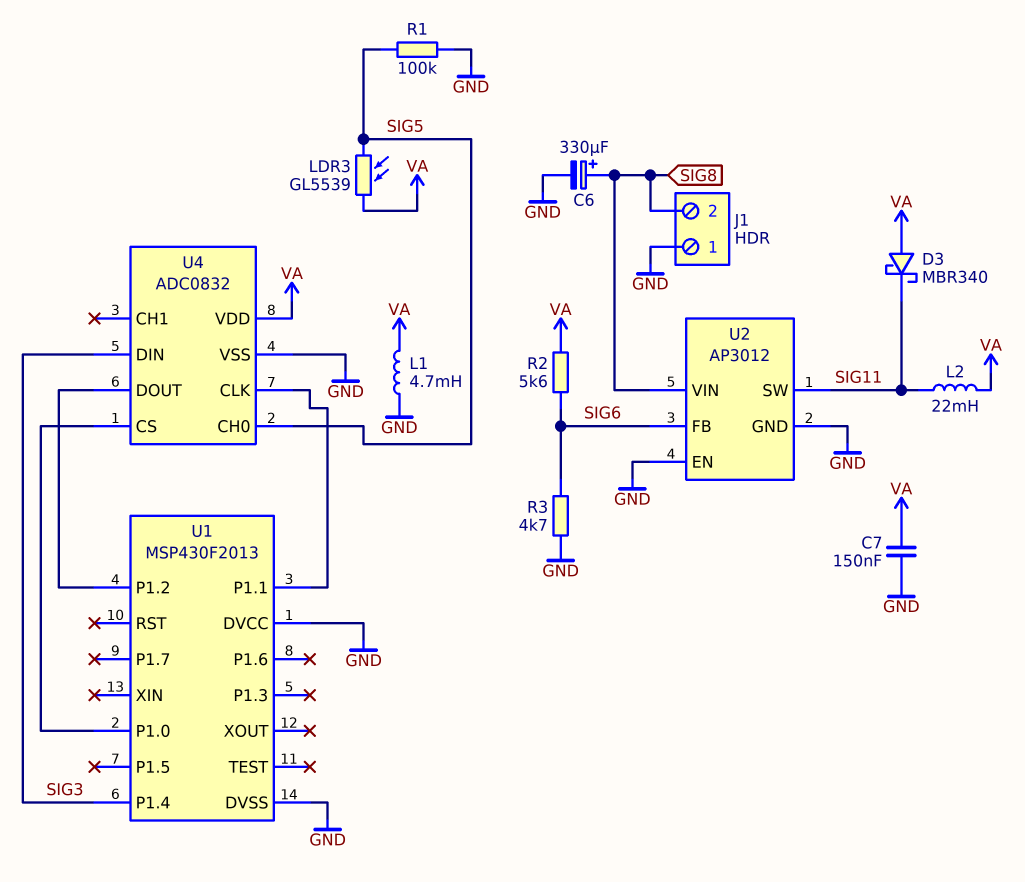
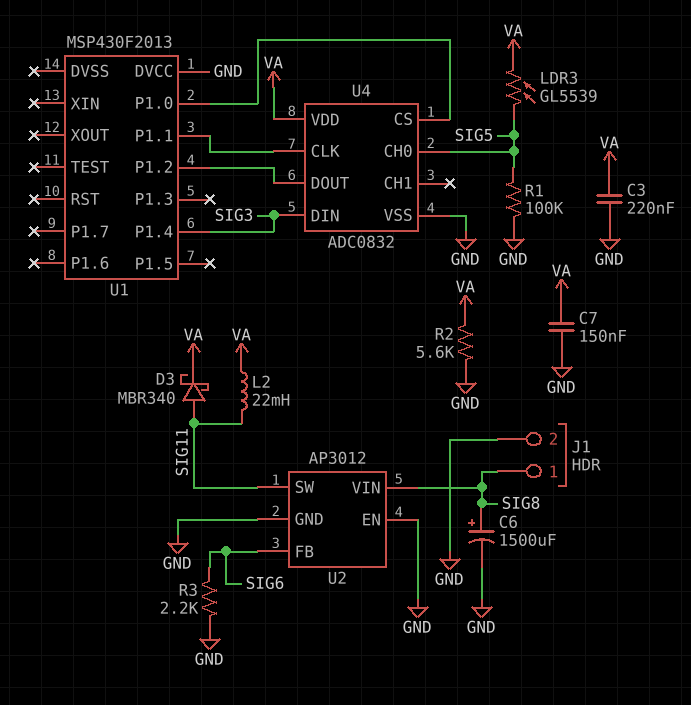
C3: none -> 220nF (GND, VA)
C6: 330uF (plus SIG8, minus GND) -> 1500uF (plus SIG8, minus GND)
D3: schottky MBR340 (A VA, K SIG11) -> schottky MBR340 (A SIG11, K VA)
J1 pin 1: GND -> SIG8
J1 pin 2: SIG8 -> GND
L1: 4.7mH (GND, VA) -> none
R2: 5.6k (SIG6, VA) -> 5.6k (GND, VA)
R3: 4.7k (GND, SIG6) -> 2.2k (GND, SIG6)
U1 pin DVSS: GND -> none

